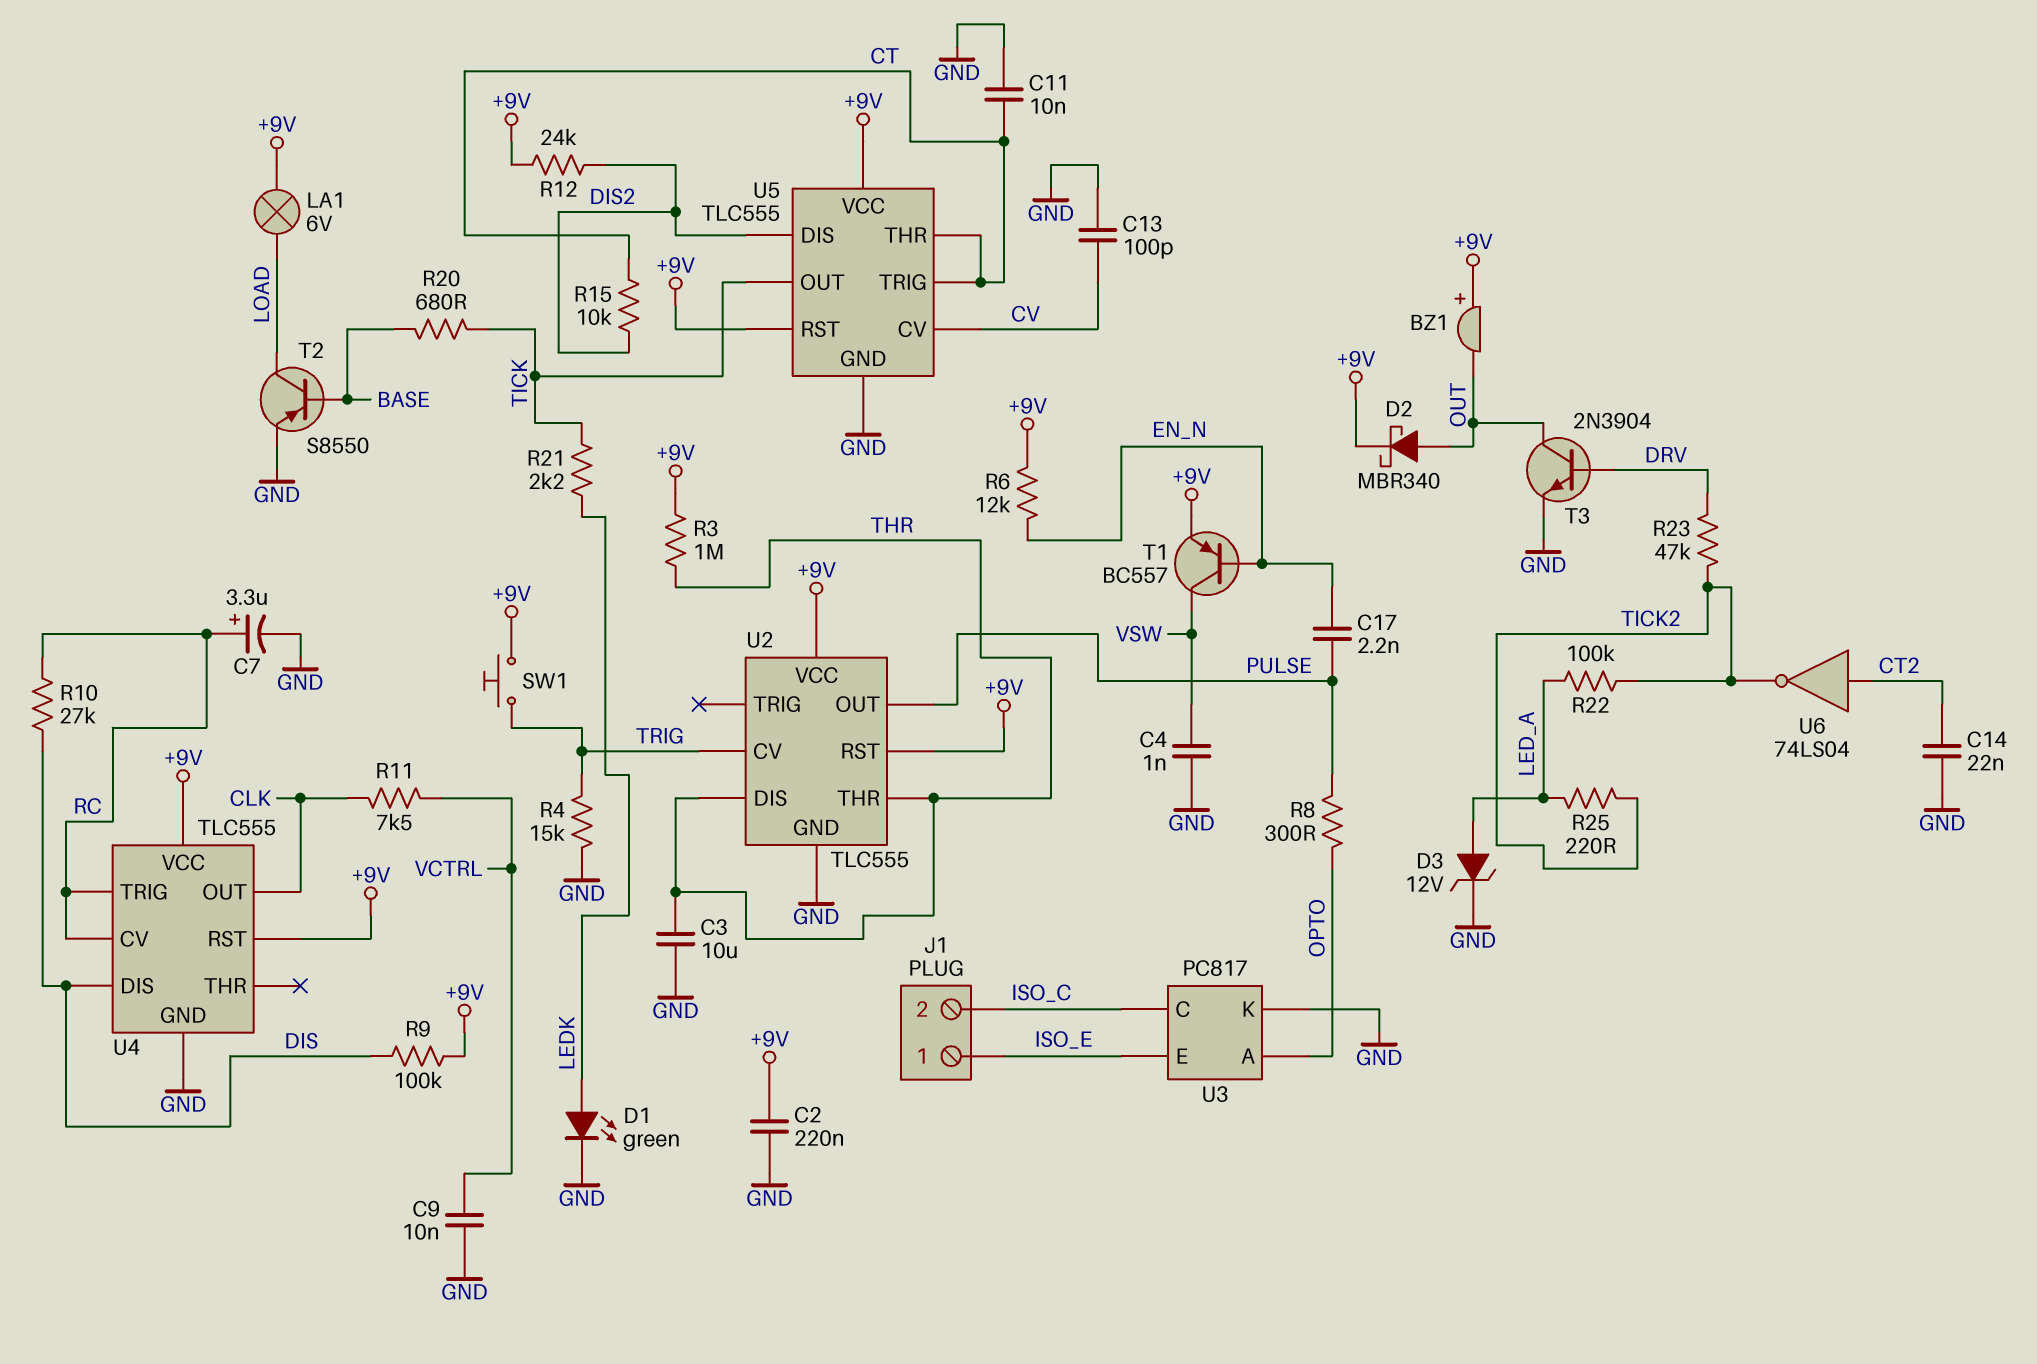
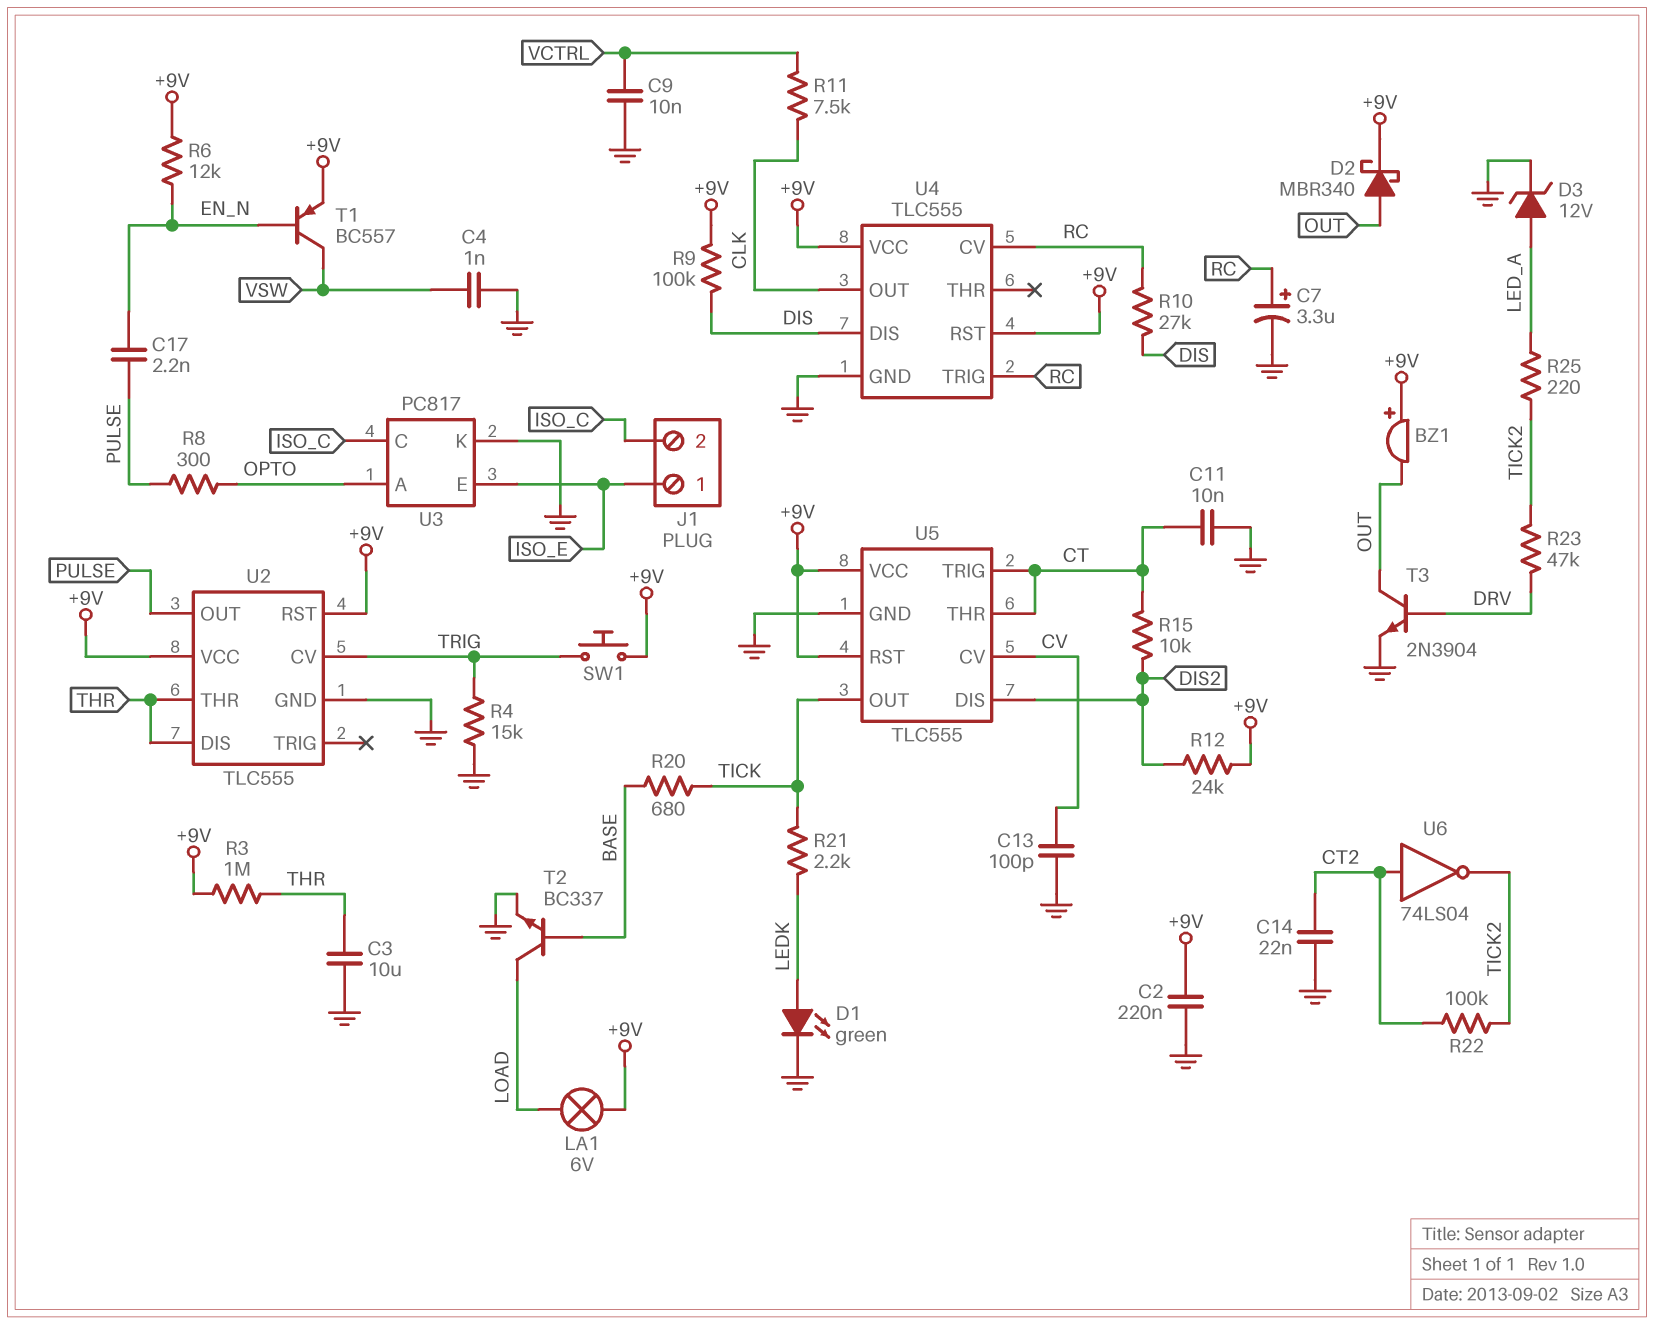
R22: 100k (LED_A, TICK2) -> 100k (CT2, TICK2)
T2: PNP S8550 (B BASE, C LOAD, E GND) -> NPN BC337 (B BASE, C LOAD, E GND)

